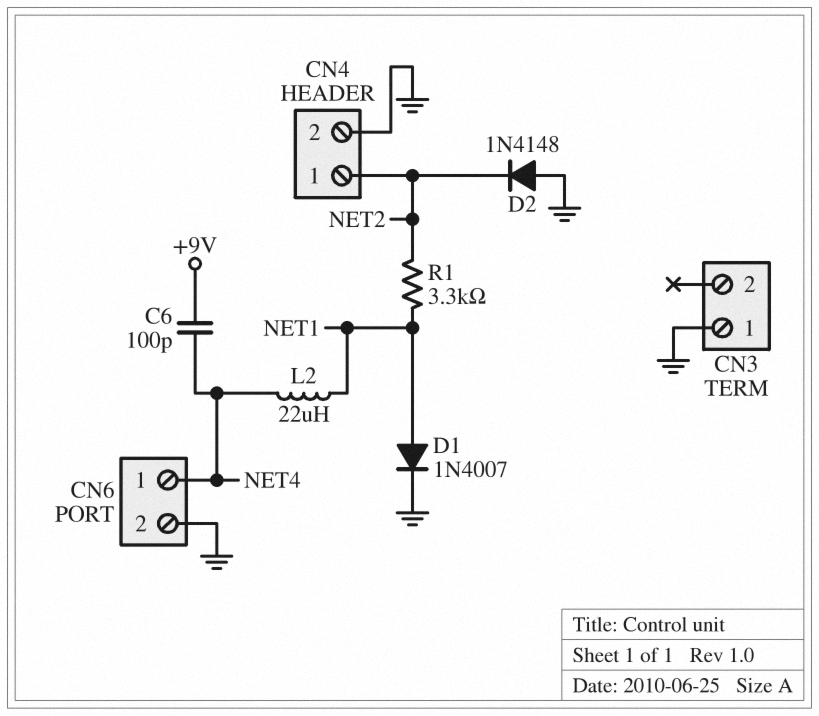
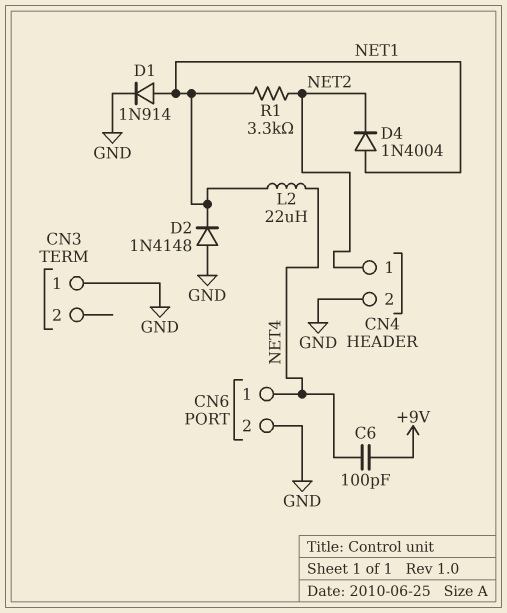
D1: diode 1N4007 (A NET1, K GND) -> diode 1N914 (A NET1, K GND)
D2: diode 1N4148 (A GND, K NET2) -> diode 1N4148 (A GND, K NET1)
D4: none -> diode 1N4004 (A NET1, K NET2)

